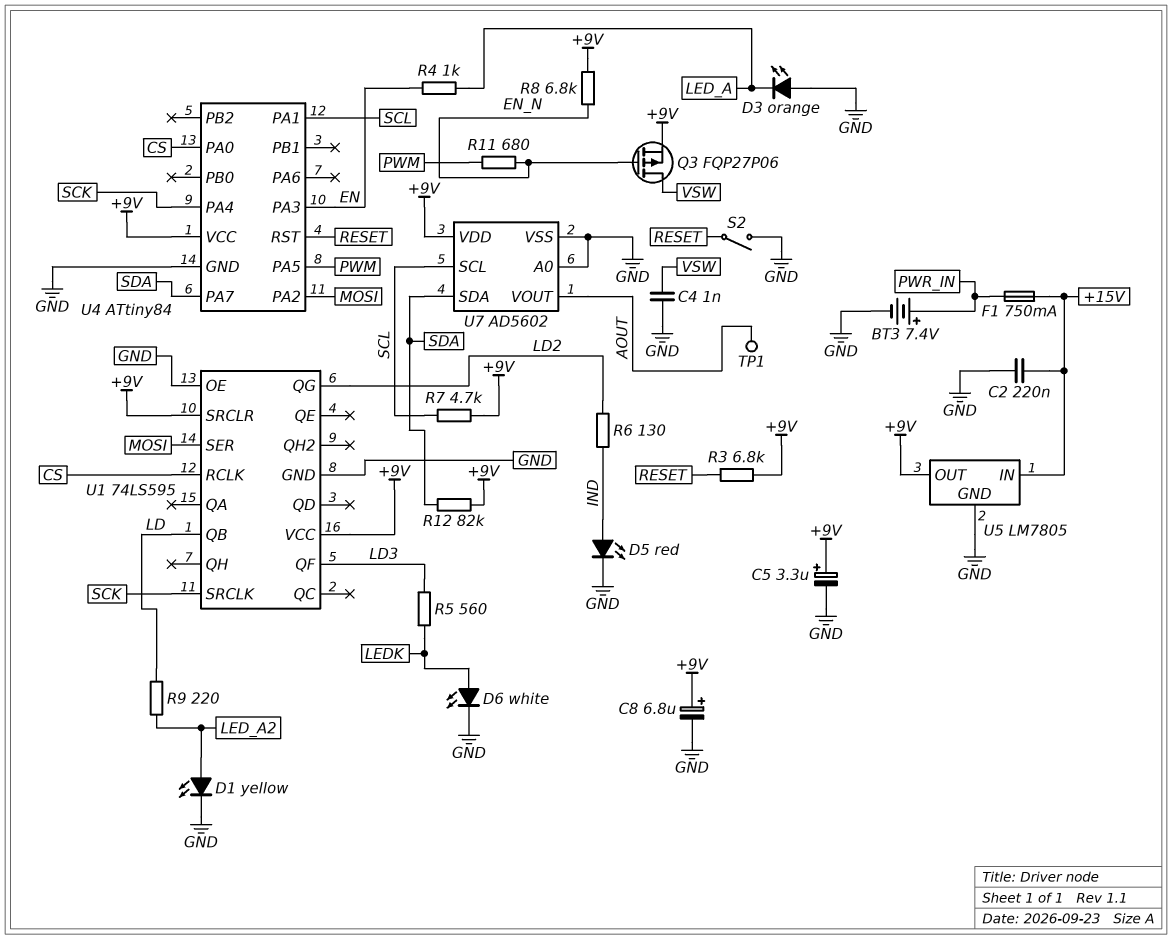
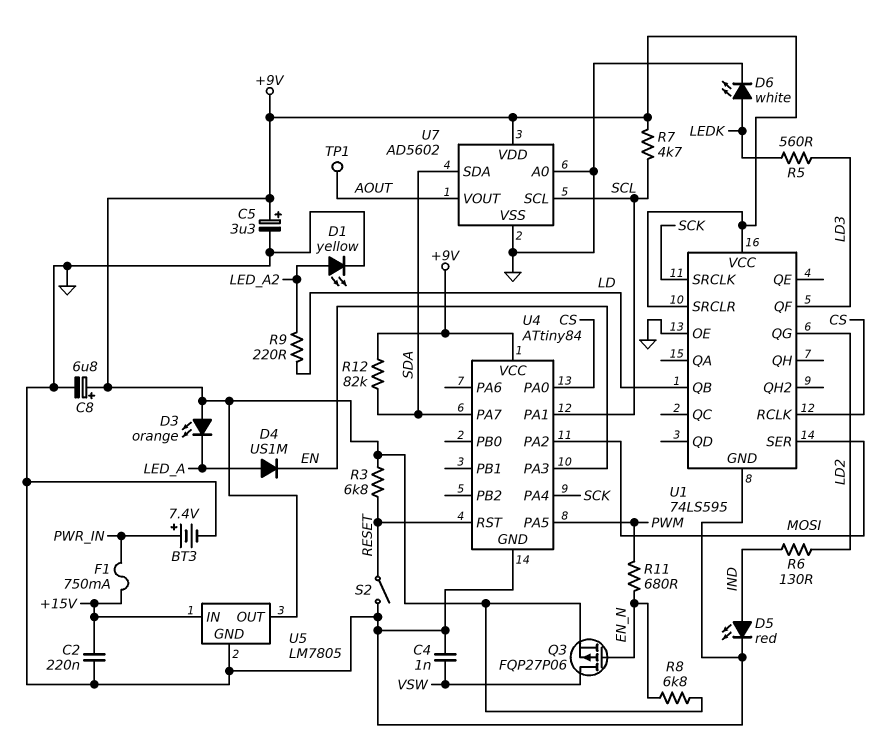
D3: LED orange (A GND, K LED_A) -> LED orange (A +9V, K LED_A)
D4: none -> diode US1M (A LED_A, K EN)
R4: 1k (EN, LED_A) -> none

